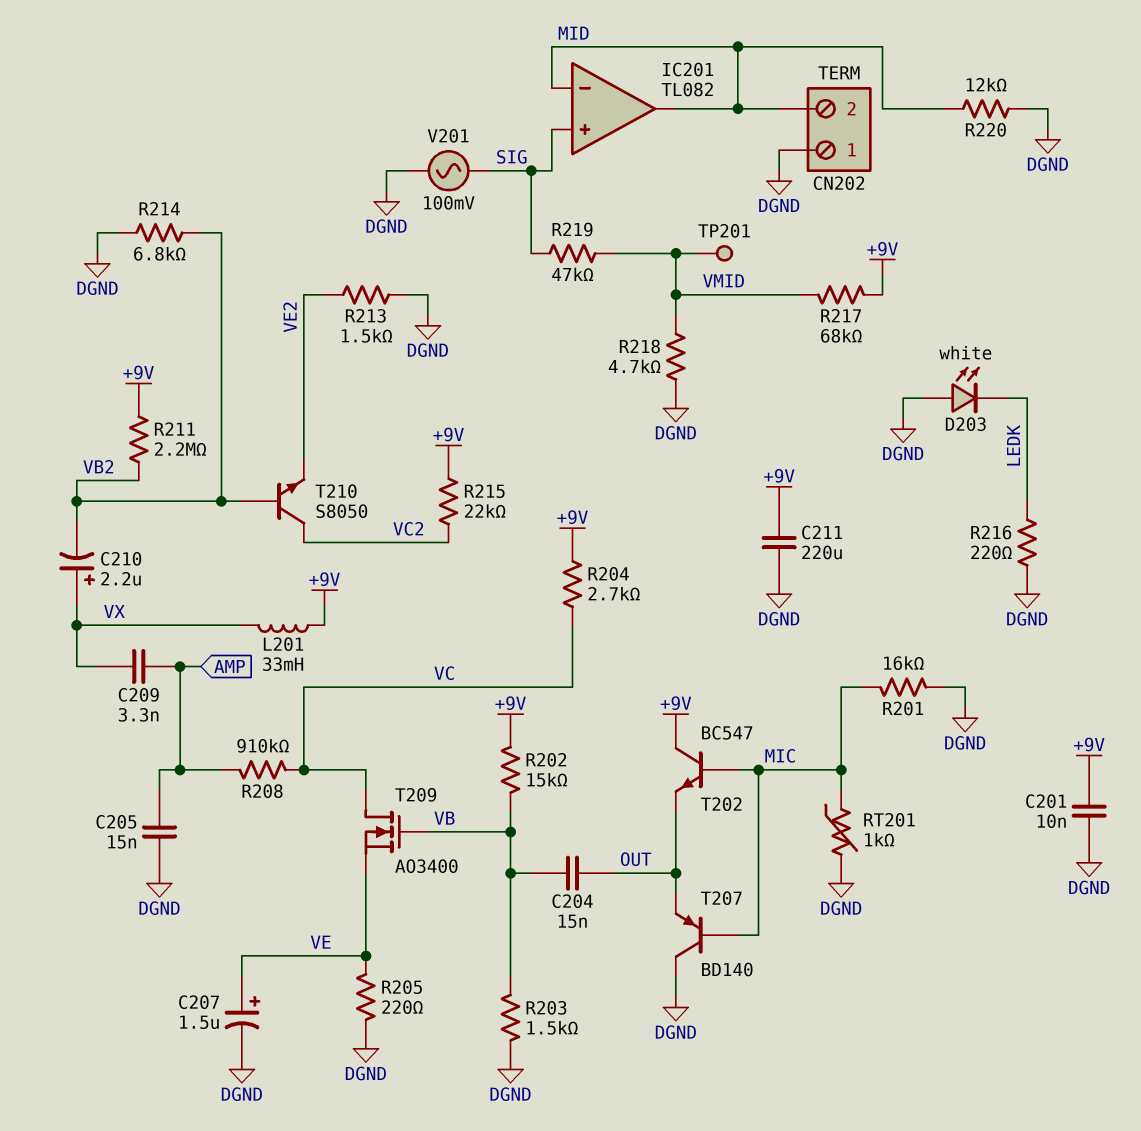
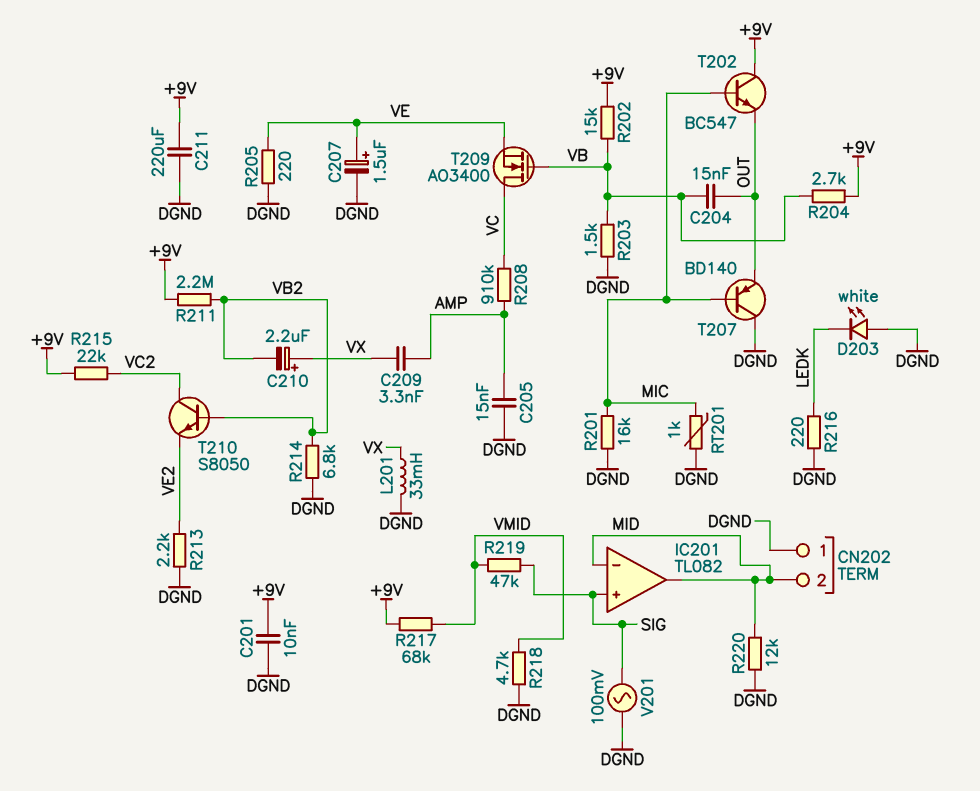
L201: 33mH (+9V, VX) -> 33mH (DGND, VX)
R204: 2.7k (+9V, VC) -> 2.7k (+9V, VB)
R213: 1.5k (DGND, VE2) -> 2.2k (DGND, VE2)
TP201: test point (VMID) -> none

